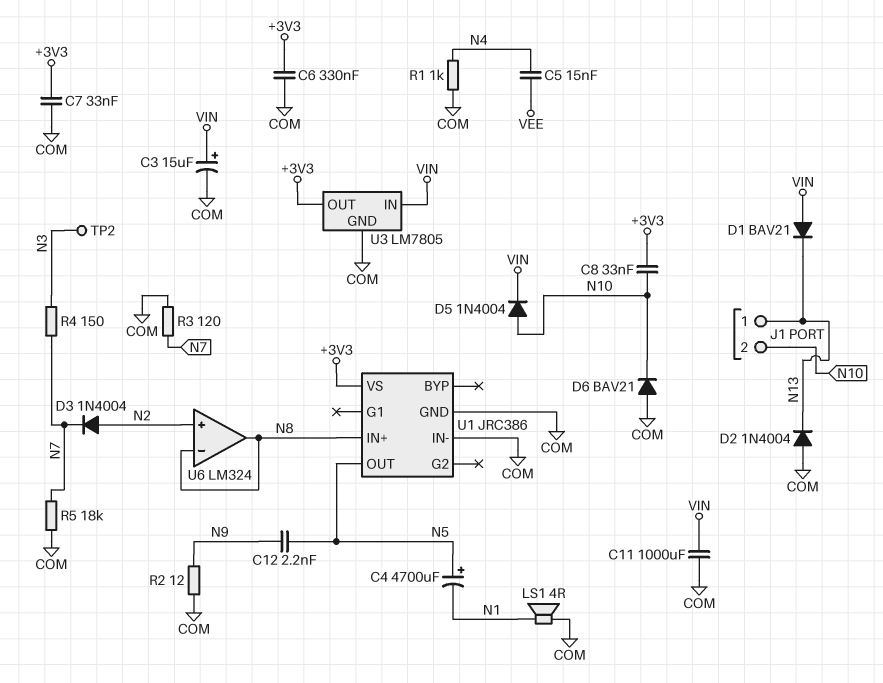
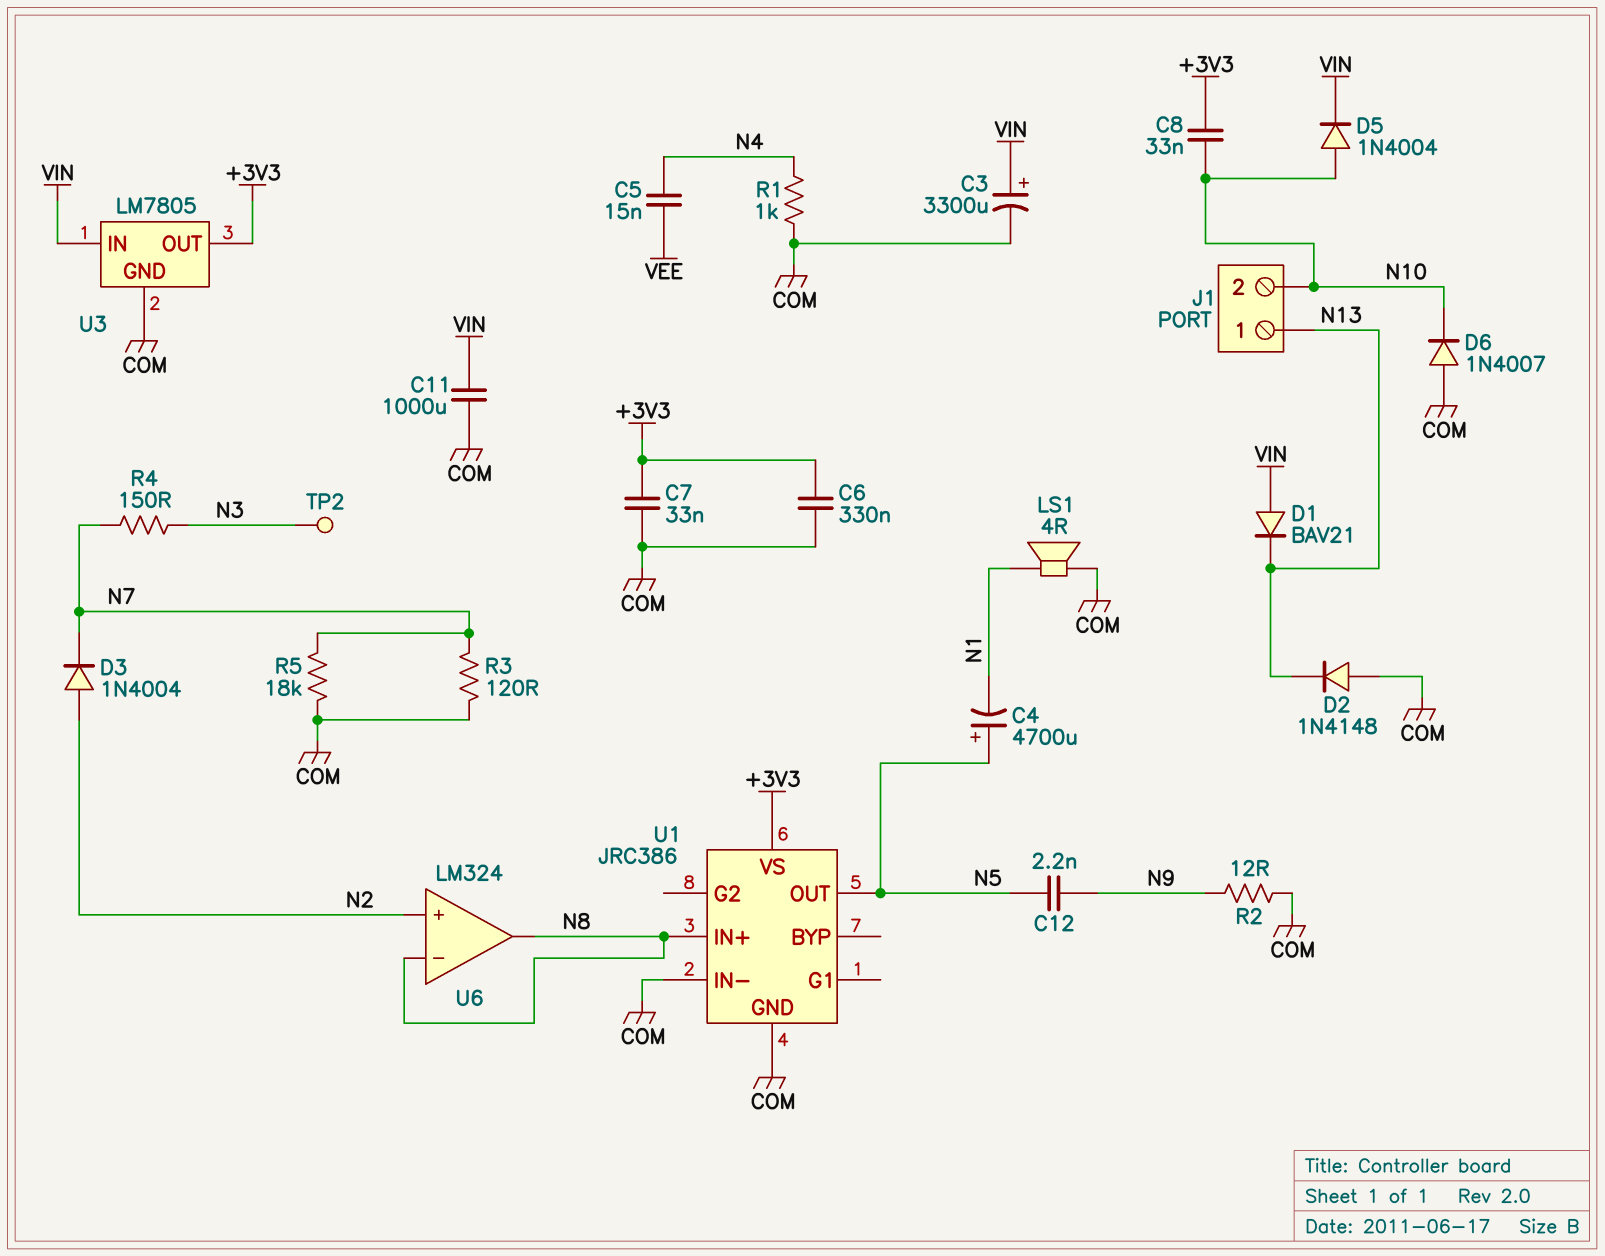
C3: 15uF (plus VIN, minus COM) -> 3300uF (plus VIN, minus COM)
D2: diode 1N4004 (A COM, K N13) -> diode 1N4148 (A COM, K N13)
D6: diode BAV21 (A COM, K N10) -> diode 1N4007 (A COM, K N10)

